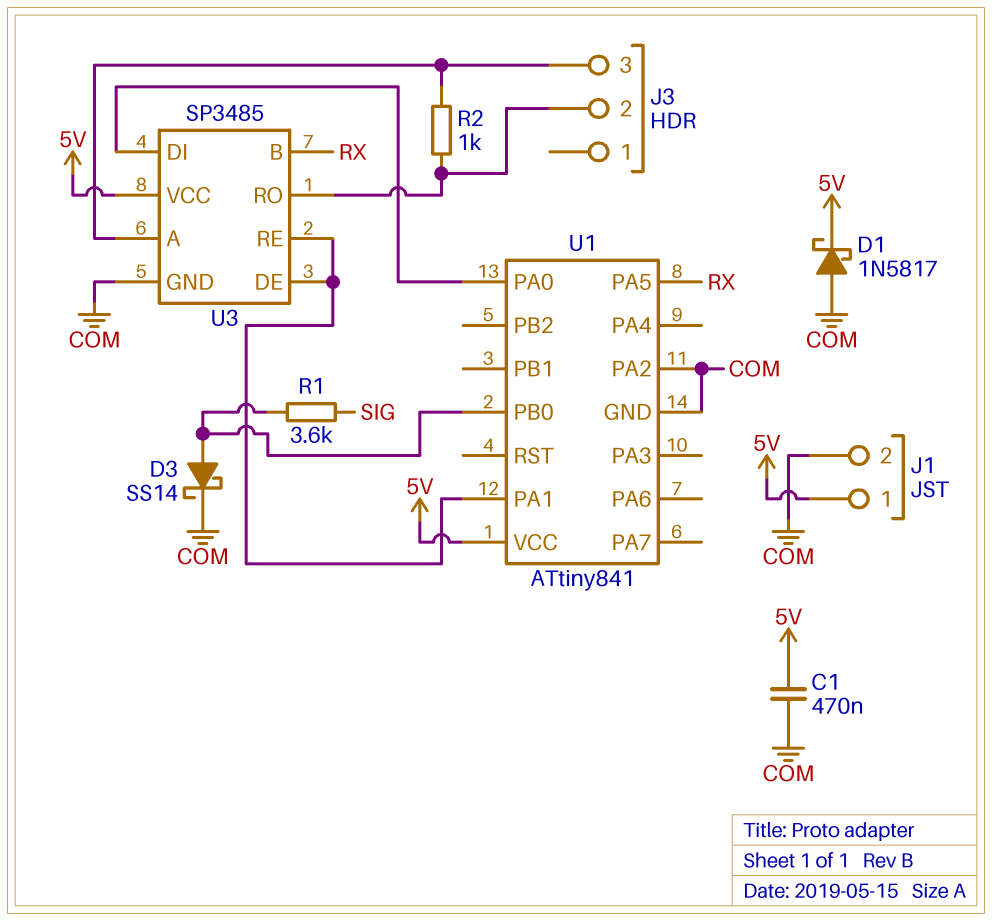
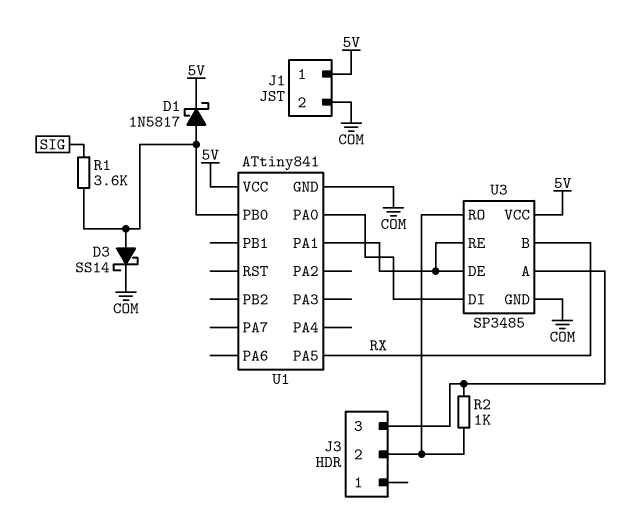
C1: 470nF (5V, COM) -> none
D1: schottky 1N5817 (A COM, K 5V) -> schottky 1N5817 (A U1/PB0, K 5V)
U1 pin PA2: COM -> none

